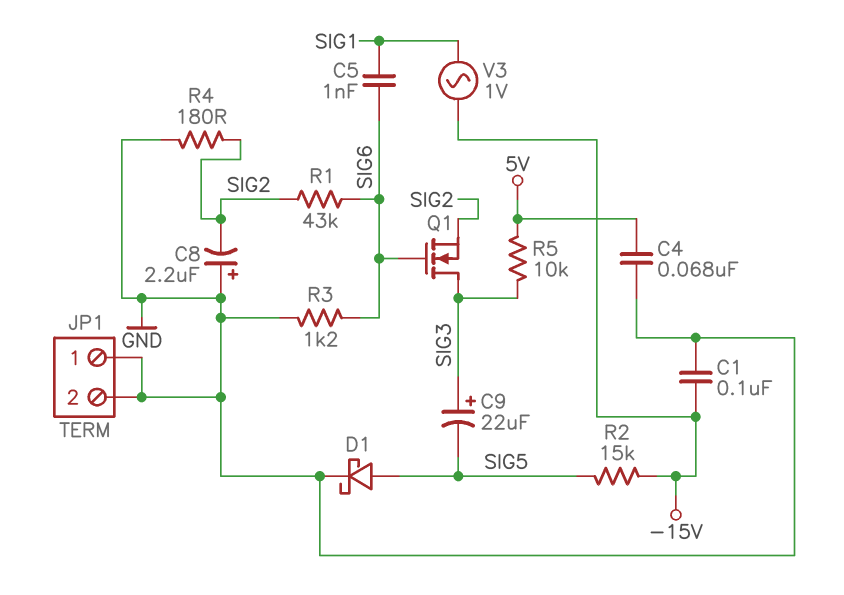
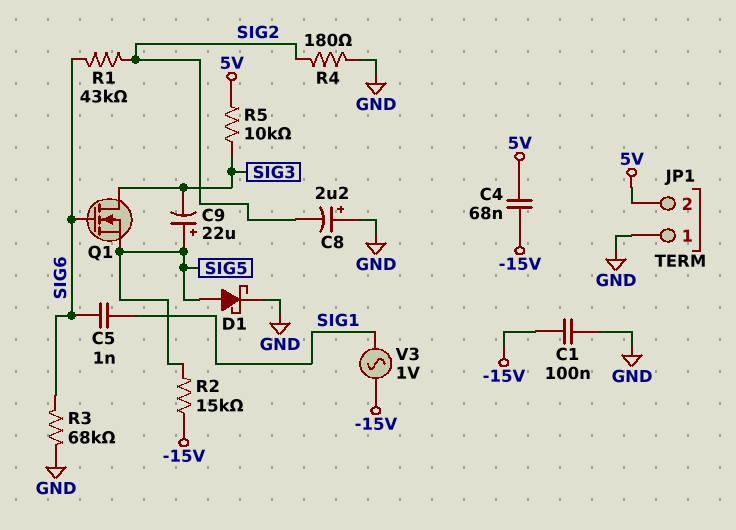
C4: 68nF (5V, GND) -> 68nF (-15V, 5V)
C9: 22uF (plus SIG3, minus SIG5) -> 22uF (plus SIG5, minus SIG3)
JP1 pin 2: GND -> 5V
Q1: NMOS (G SIG6, D SIG3, S SIG2) -> NMOS (G SIG6, D SIG3, S SIG5)
R3: 1.2k (GND, SIG6) -> 68k (GND, SIG6)

